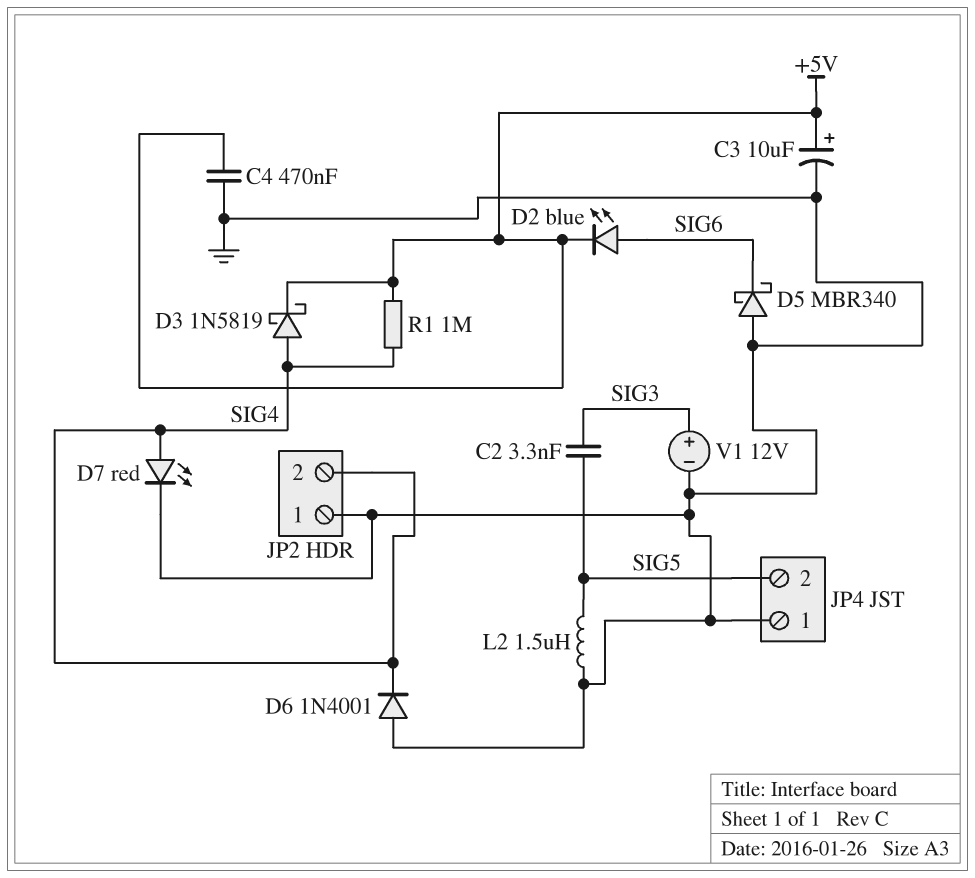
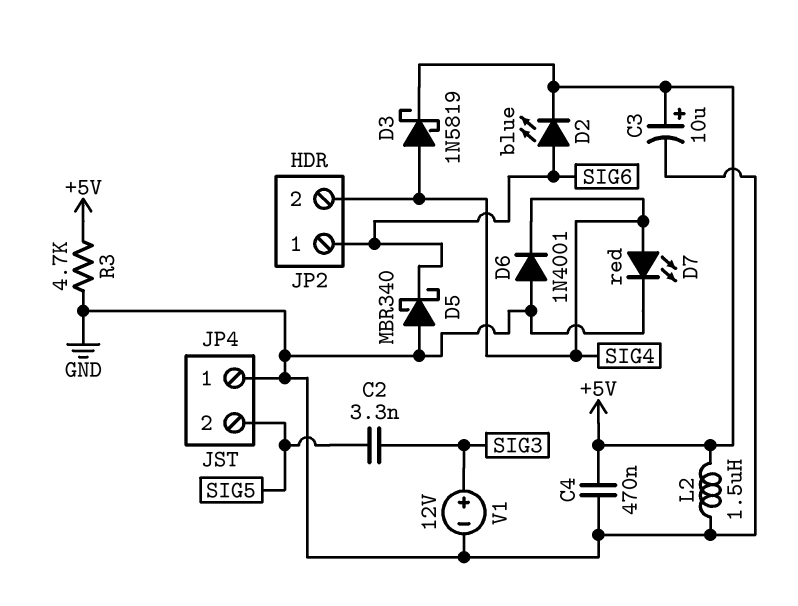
JP2 pin 1: GND -> SIG6
L2: 1.5uH (GND, SIG5) -> 1.5uH (+5V, GND)
R1: 1M (+5V, SIG4) -> none
R3: none -> 4.7k (+5V, GND)

